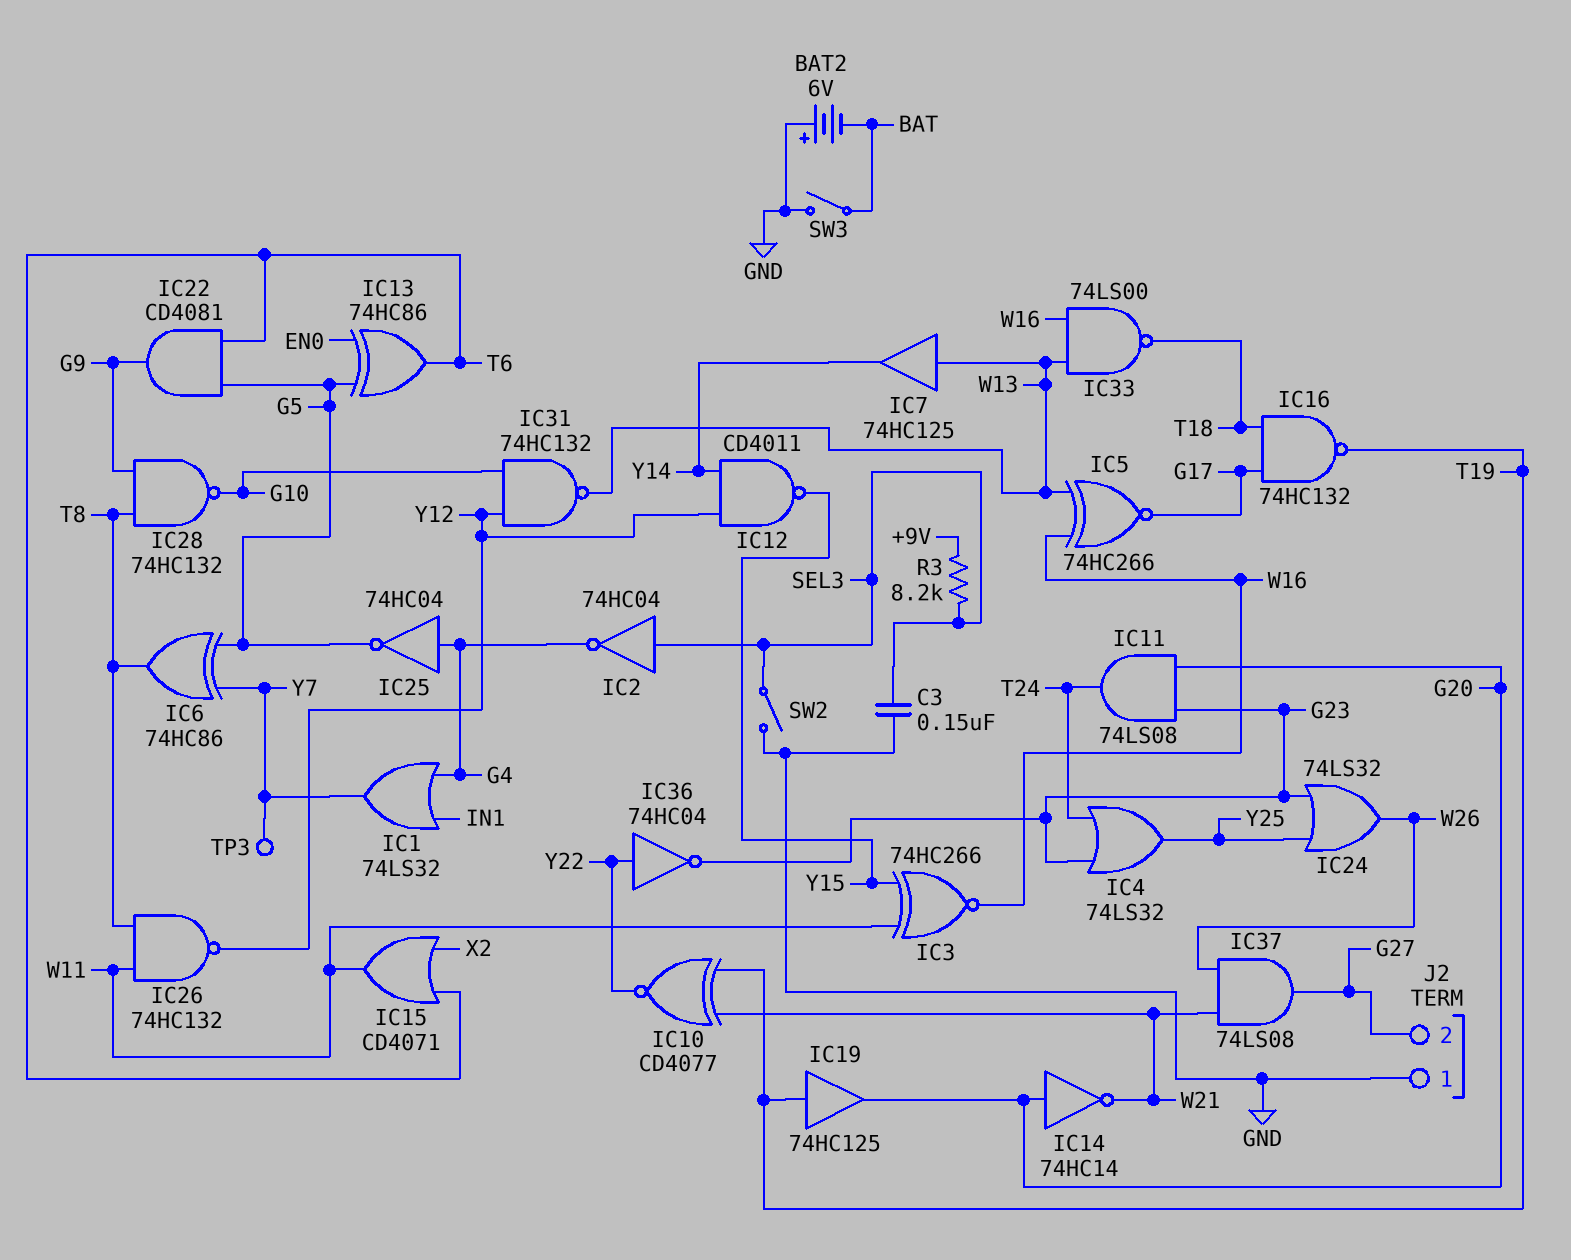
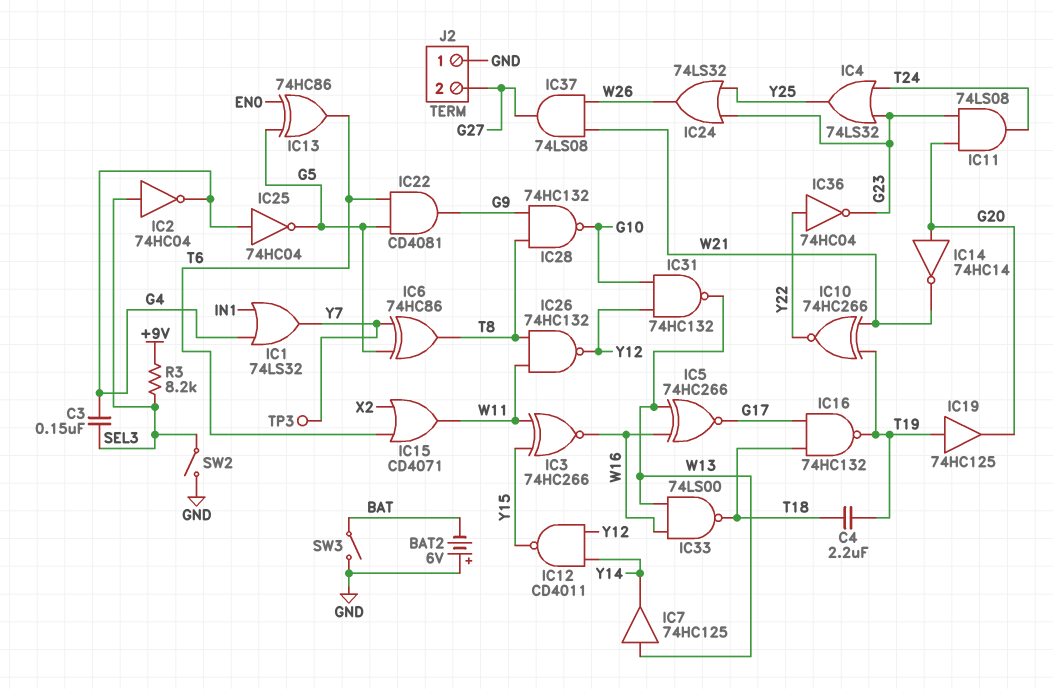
C3: 150nF (GND, SEL3) -> 150nF (G4, SEL3)
C4: none -> 2.2uF (T18, T19)
IC10: XNOR CD4077 (in T19, in W21, out Y22) -> XNOR 74HC266 (in T19, in W21, out Y22)

